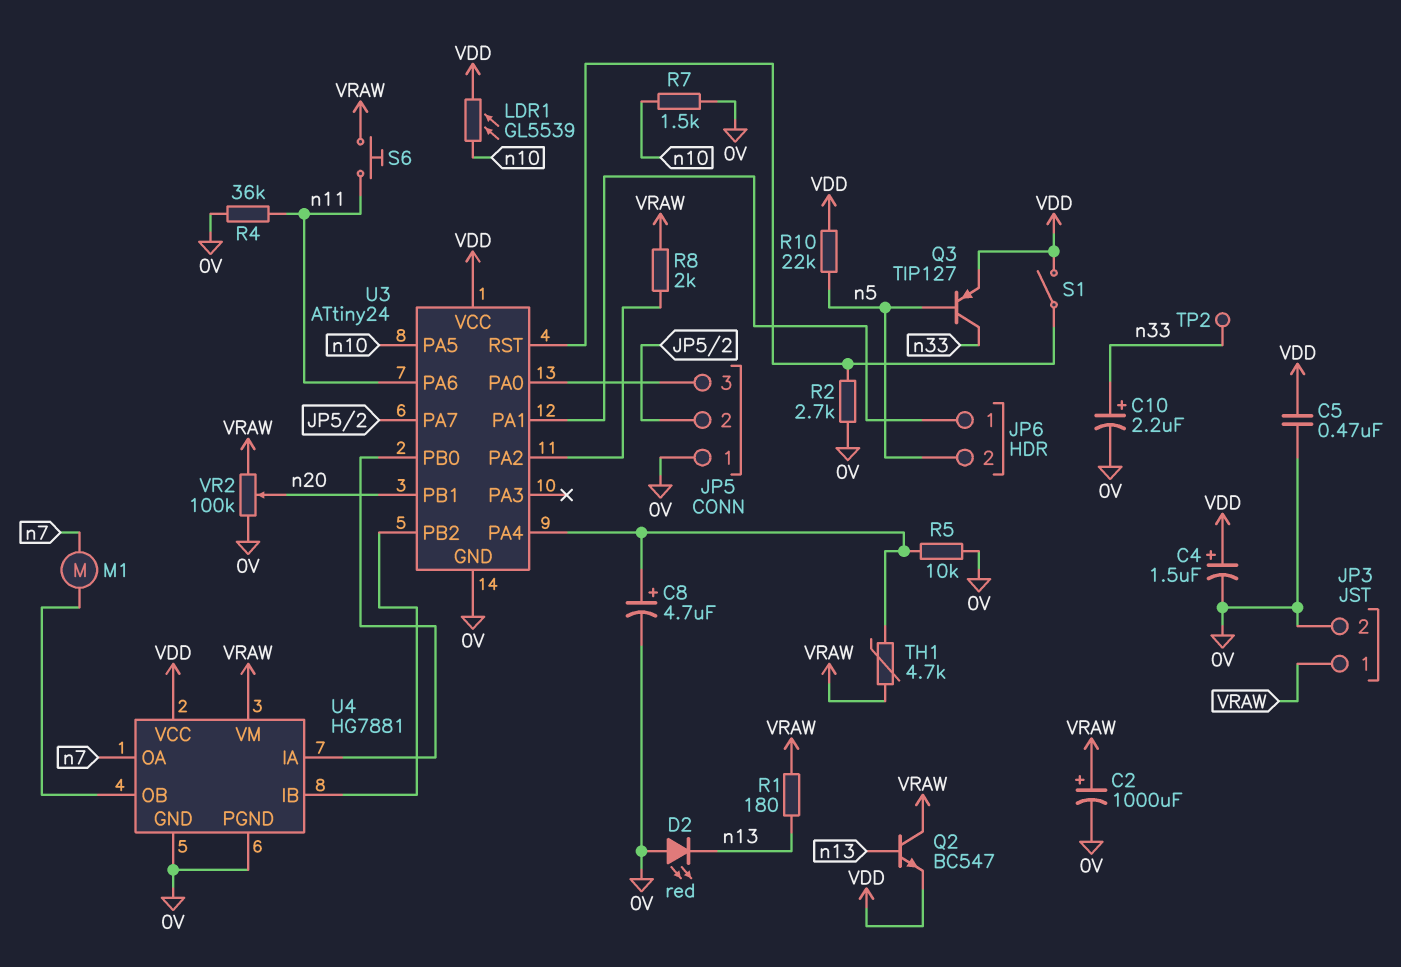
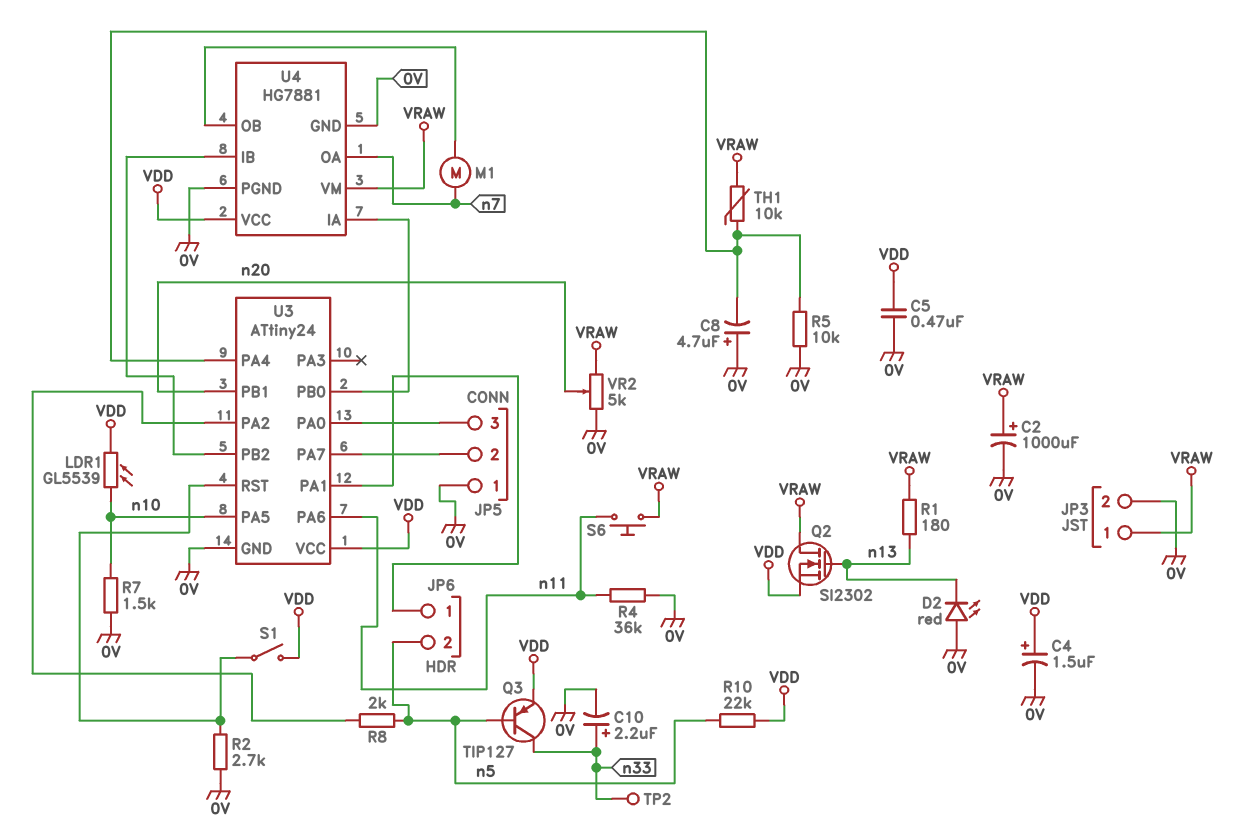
C8: 4.7uF (plus U3/PA4, minus 0V) -> 4.7uF (plus 0V, minus U3/PA4)
Q2: NPN BC547 (B n13, C VRAW, E VDD) -> NMOS SI2302 (G n13, D VRAW, S VDD)
R8: 2k (U3/PA2, VRAW) -> 2k (U3/PA2, n5)
TH1: 4.7k (U3/PA4, VRAW) -> 10k (U3/PA4, VRAW)
VR2: 100k (0V, VRAW, wiper n20) -> 5k (0V, VRAW, wiper n20)

